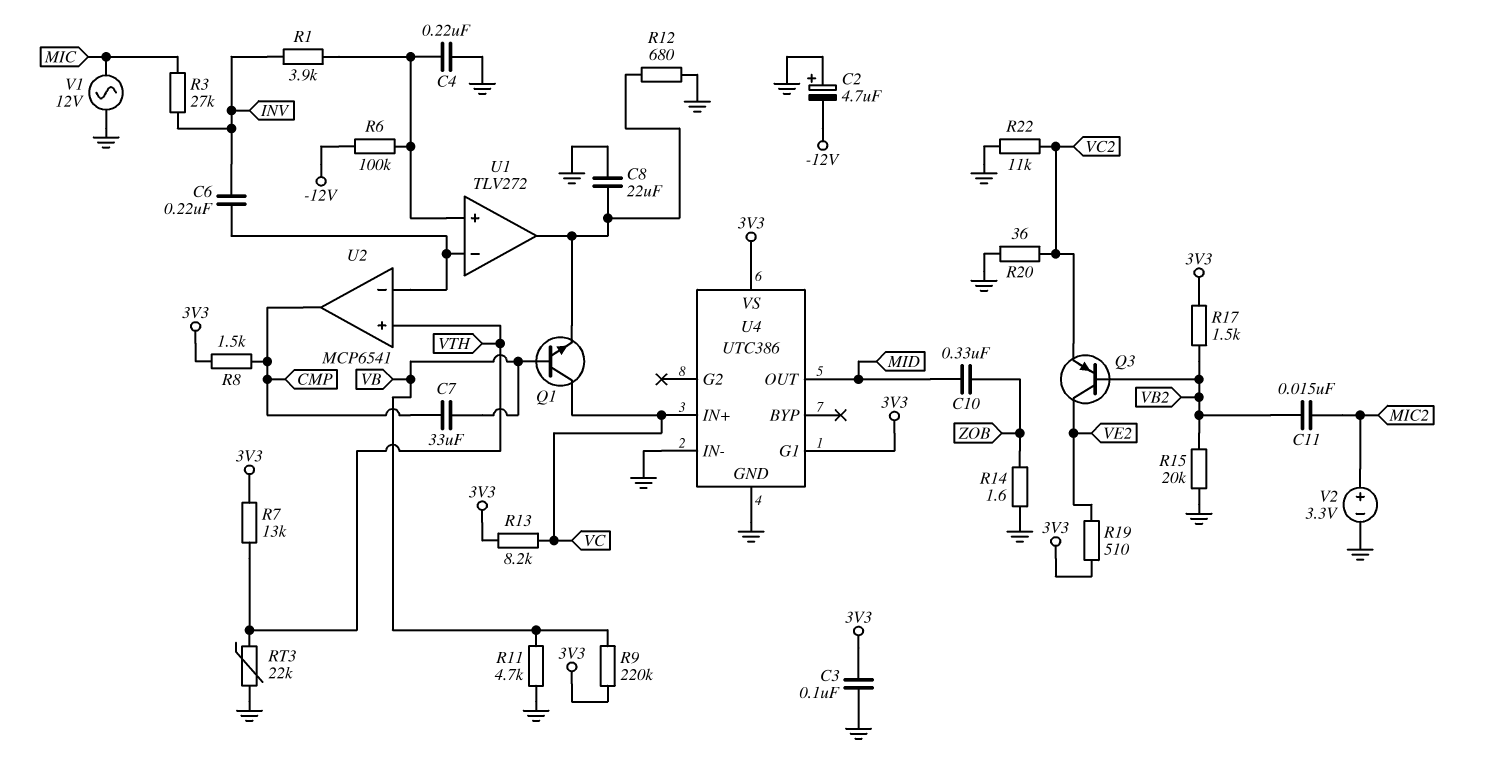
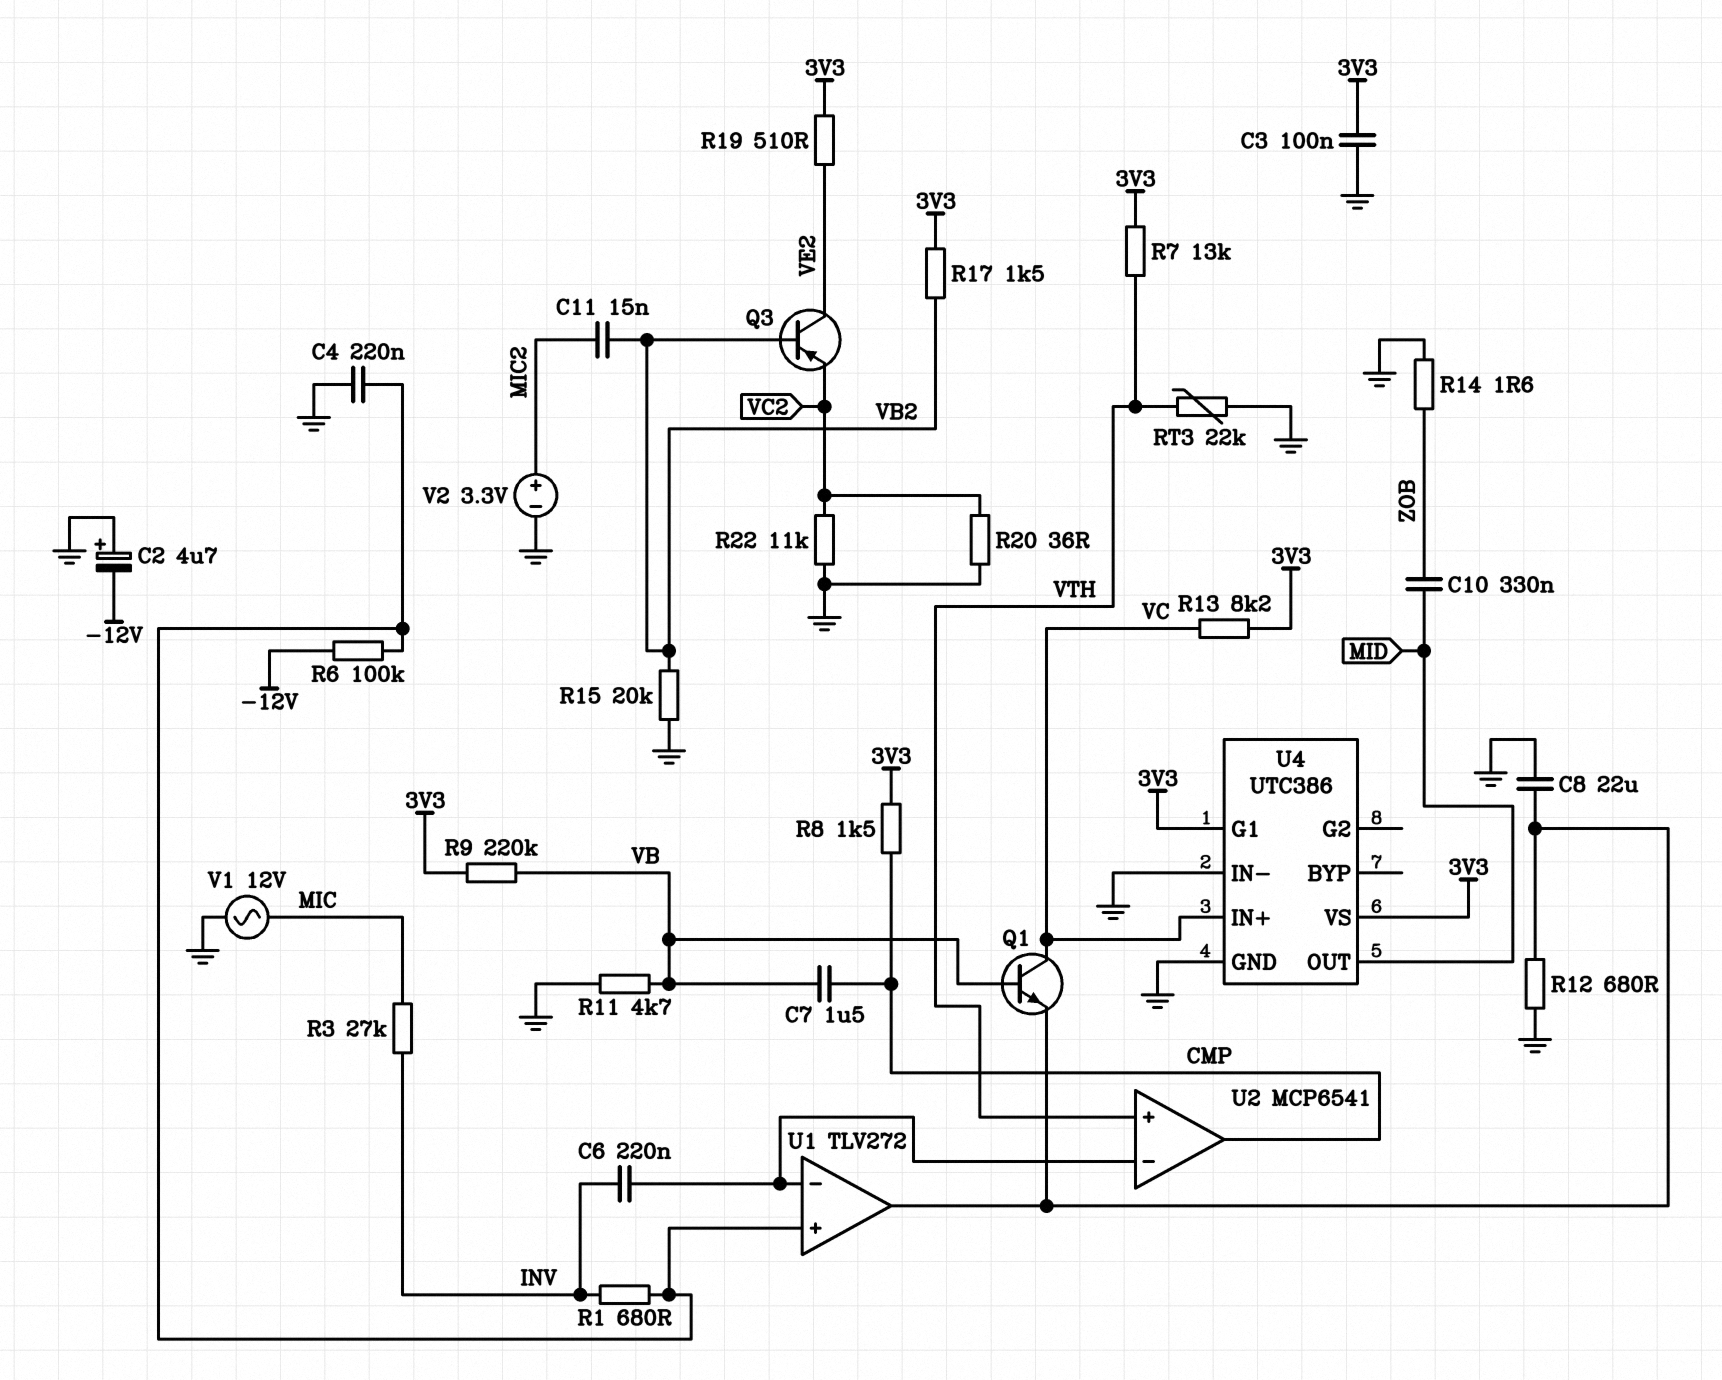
C7: 33uF (CMP, VB) -> 1.5uF (CMP, VB)
R1: 3.9k (INV, U1/in+) -> 680 (INV, U1/in+)

